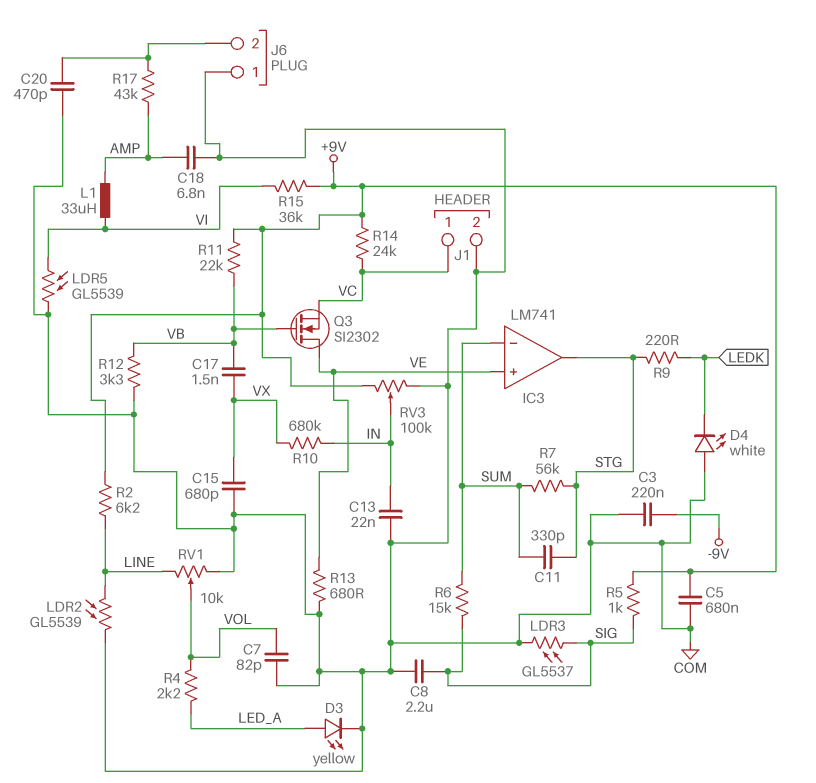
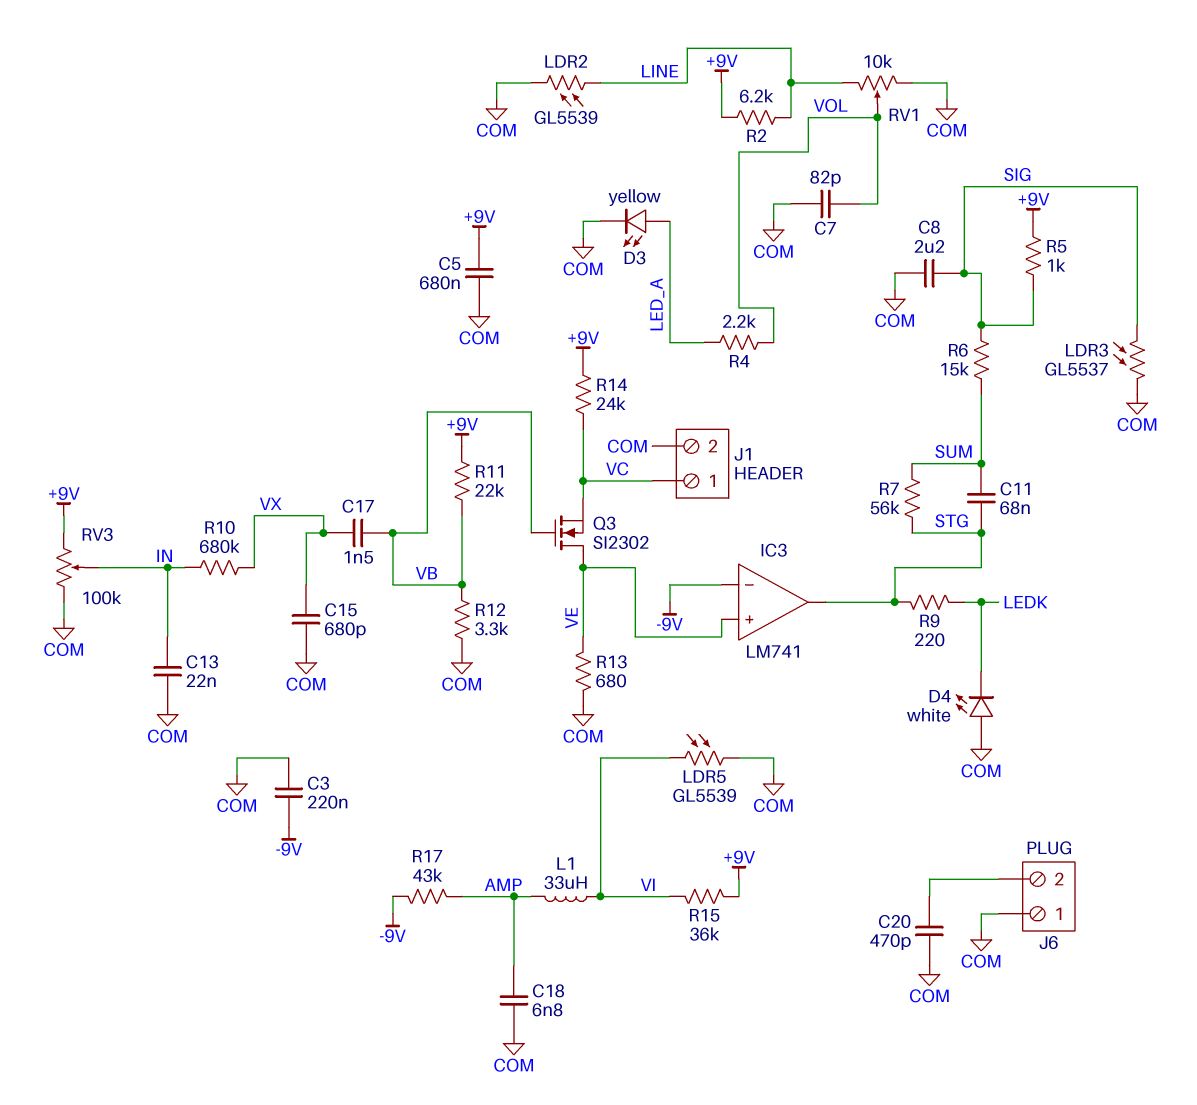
C11: 330pF (STG, SUM) -> 68nF (STG, SUM)
IC3 pin in-: SUM -> -9V
R17: 43k (AMP, J6/2) -> 43k (-9V, AMP)

